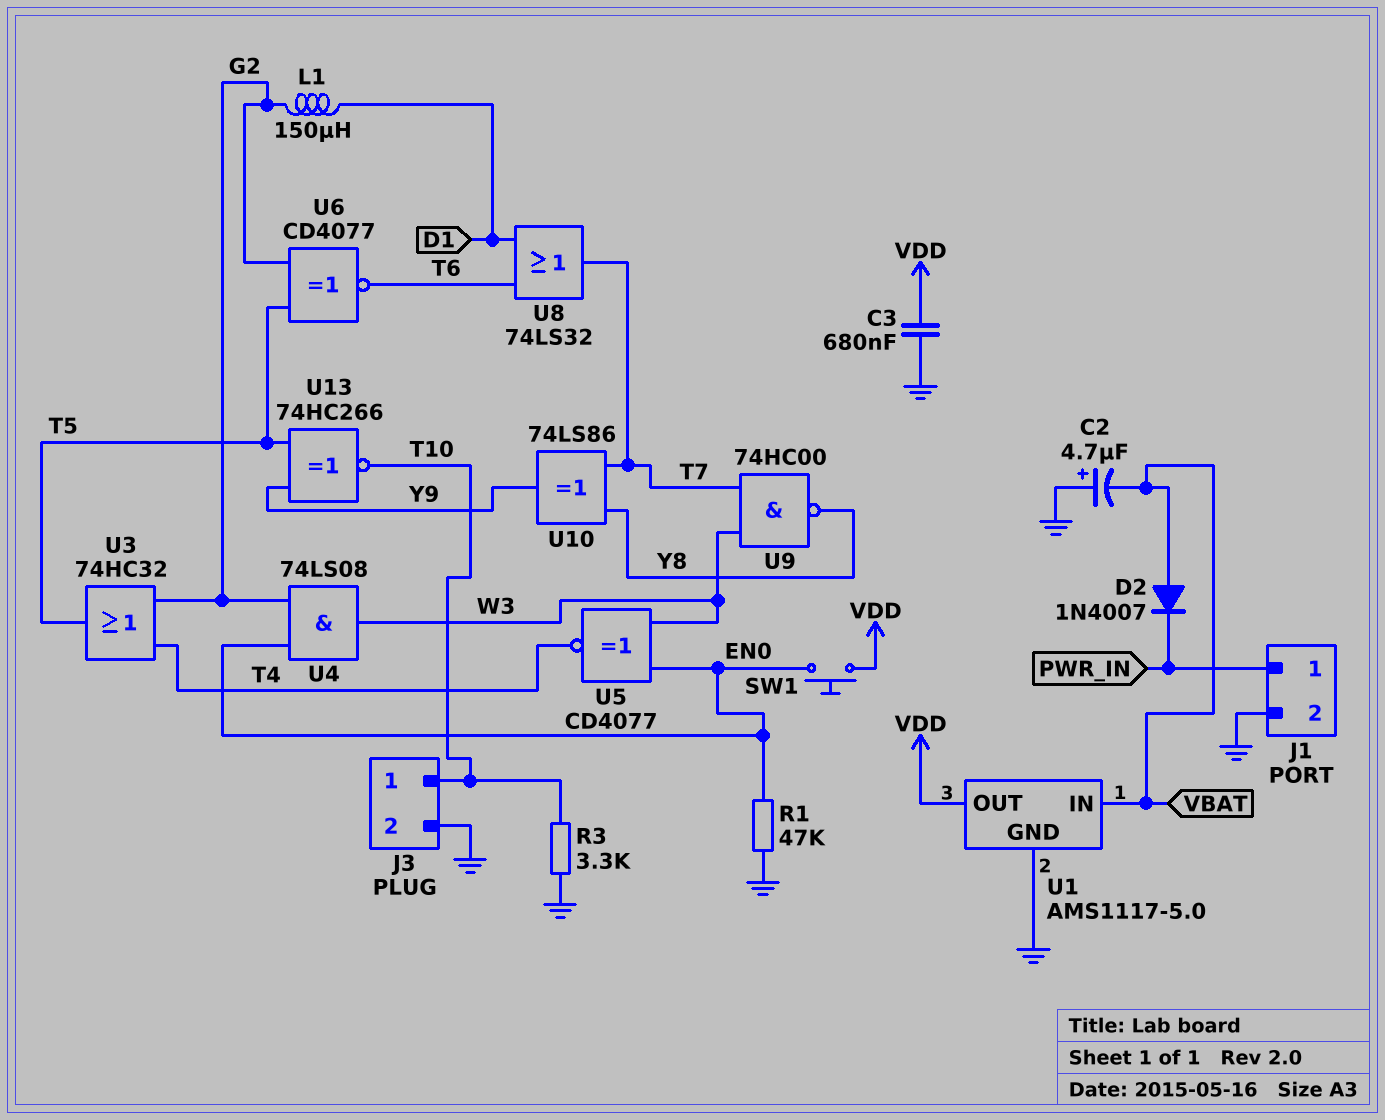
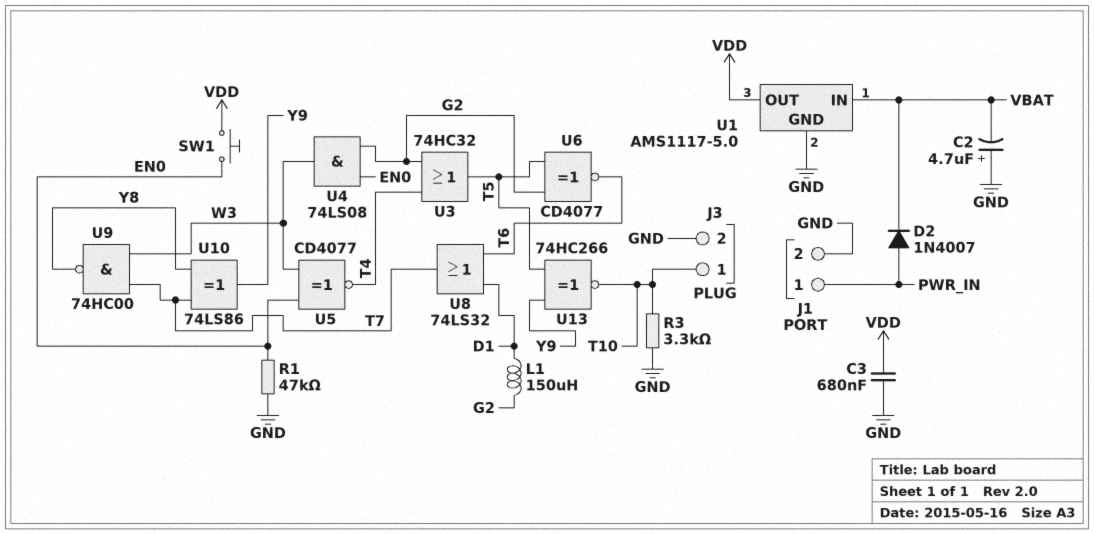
D2: diode 1N4007 (A VBAT, K PWR_IN) -> diode 1N4007 (A PWR_IN, K VBAT)

